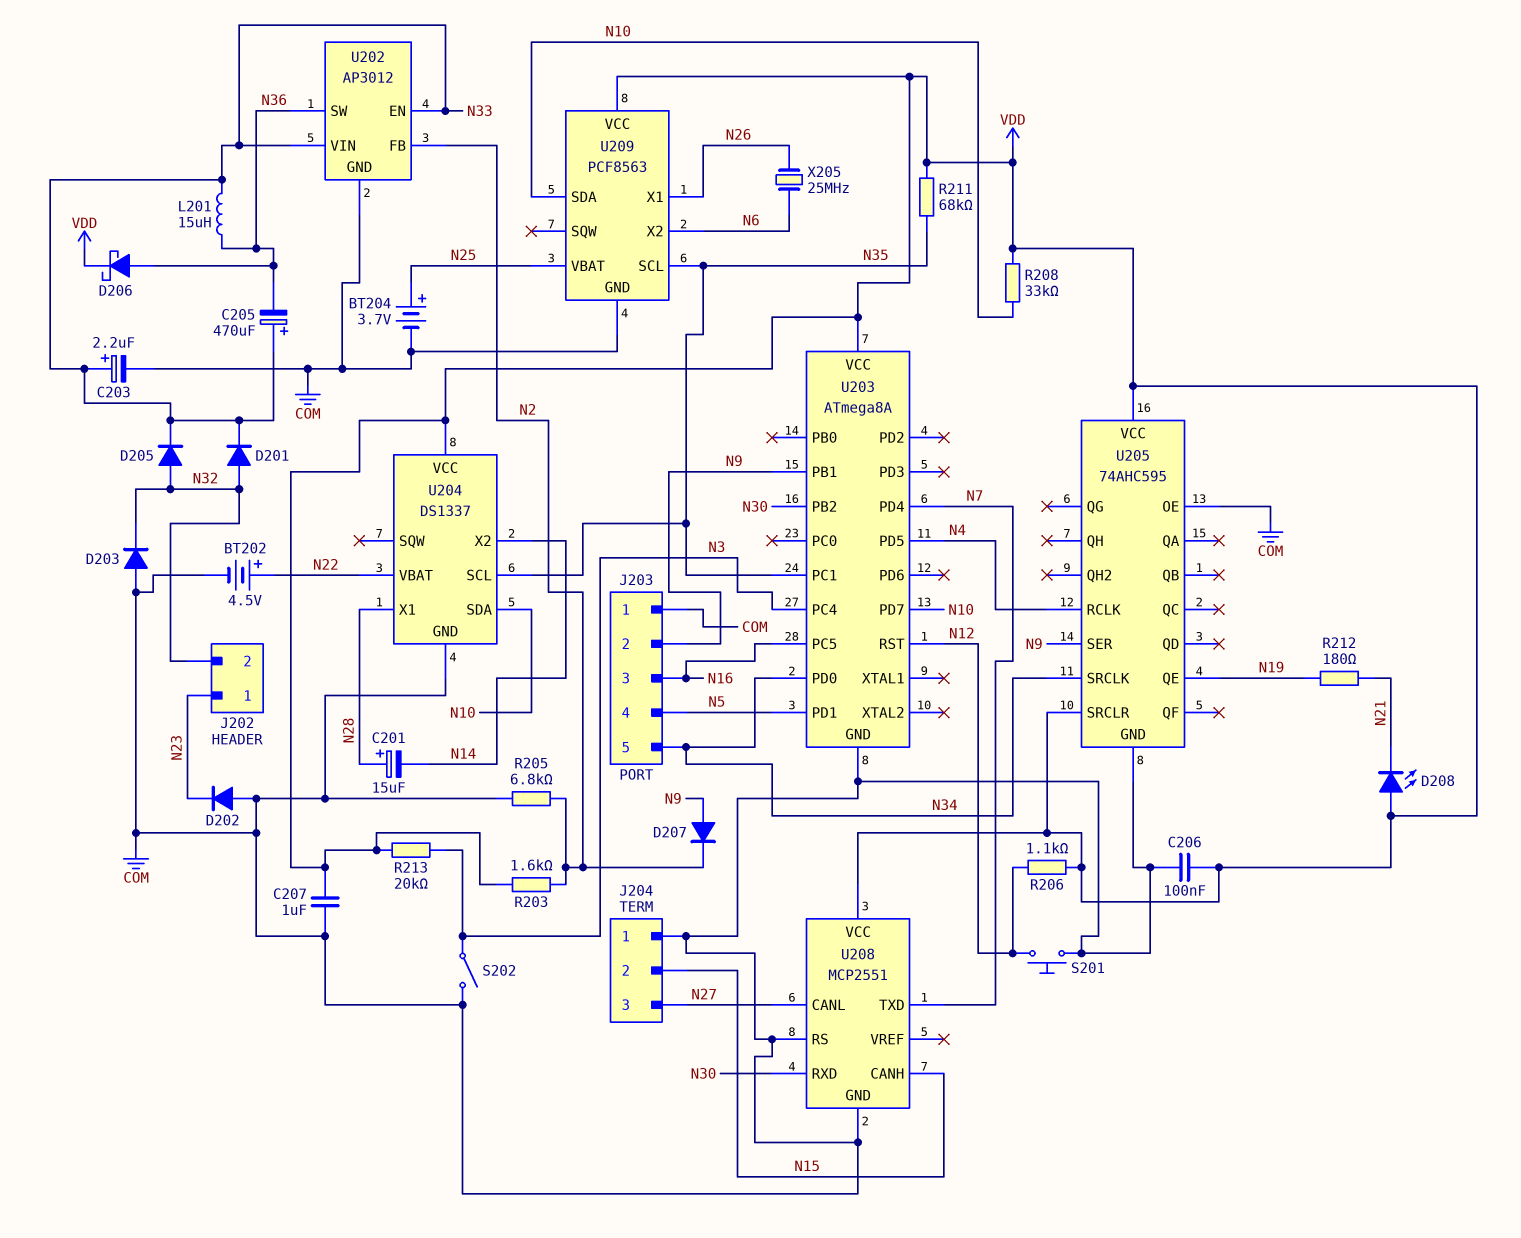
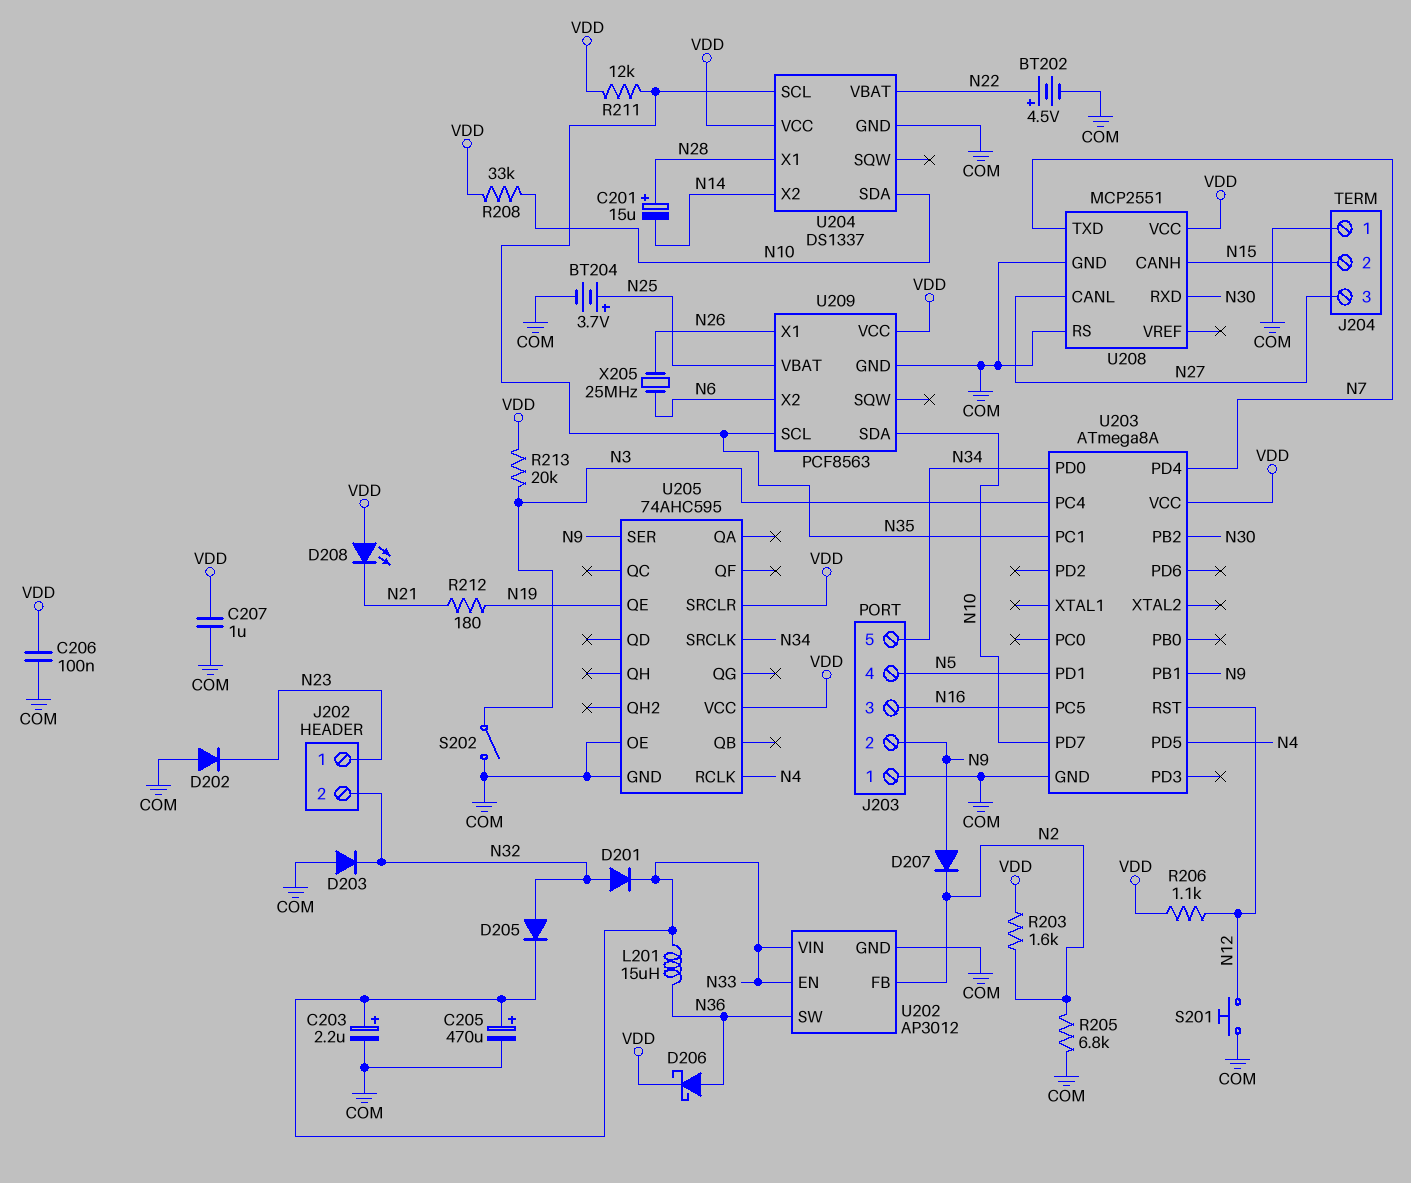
C205: 470uF (plus N33, minus N36) -> 470uF (plus N33, minus COM)
R211: 68k (N35, VDD) -> 12k (N35, VDD)

